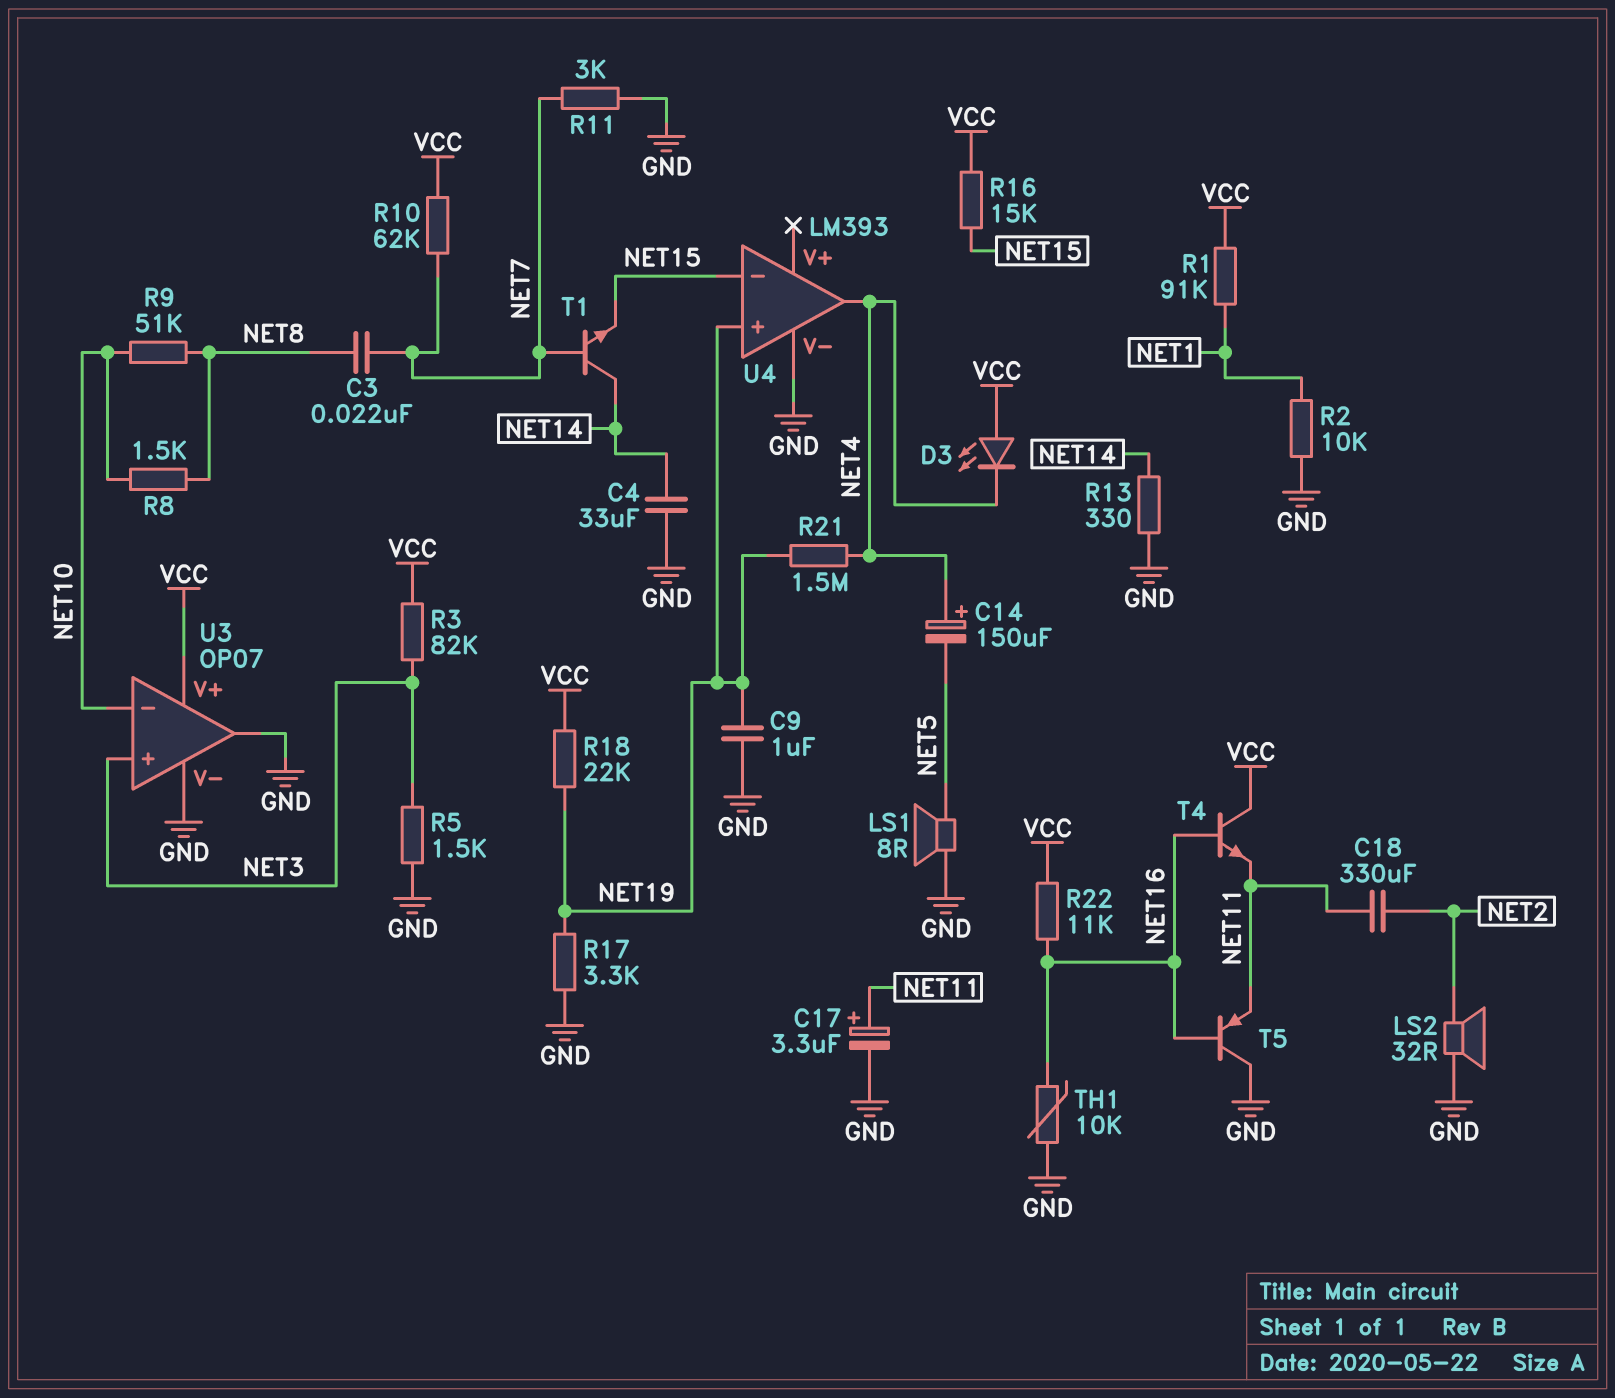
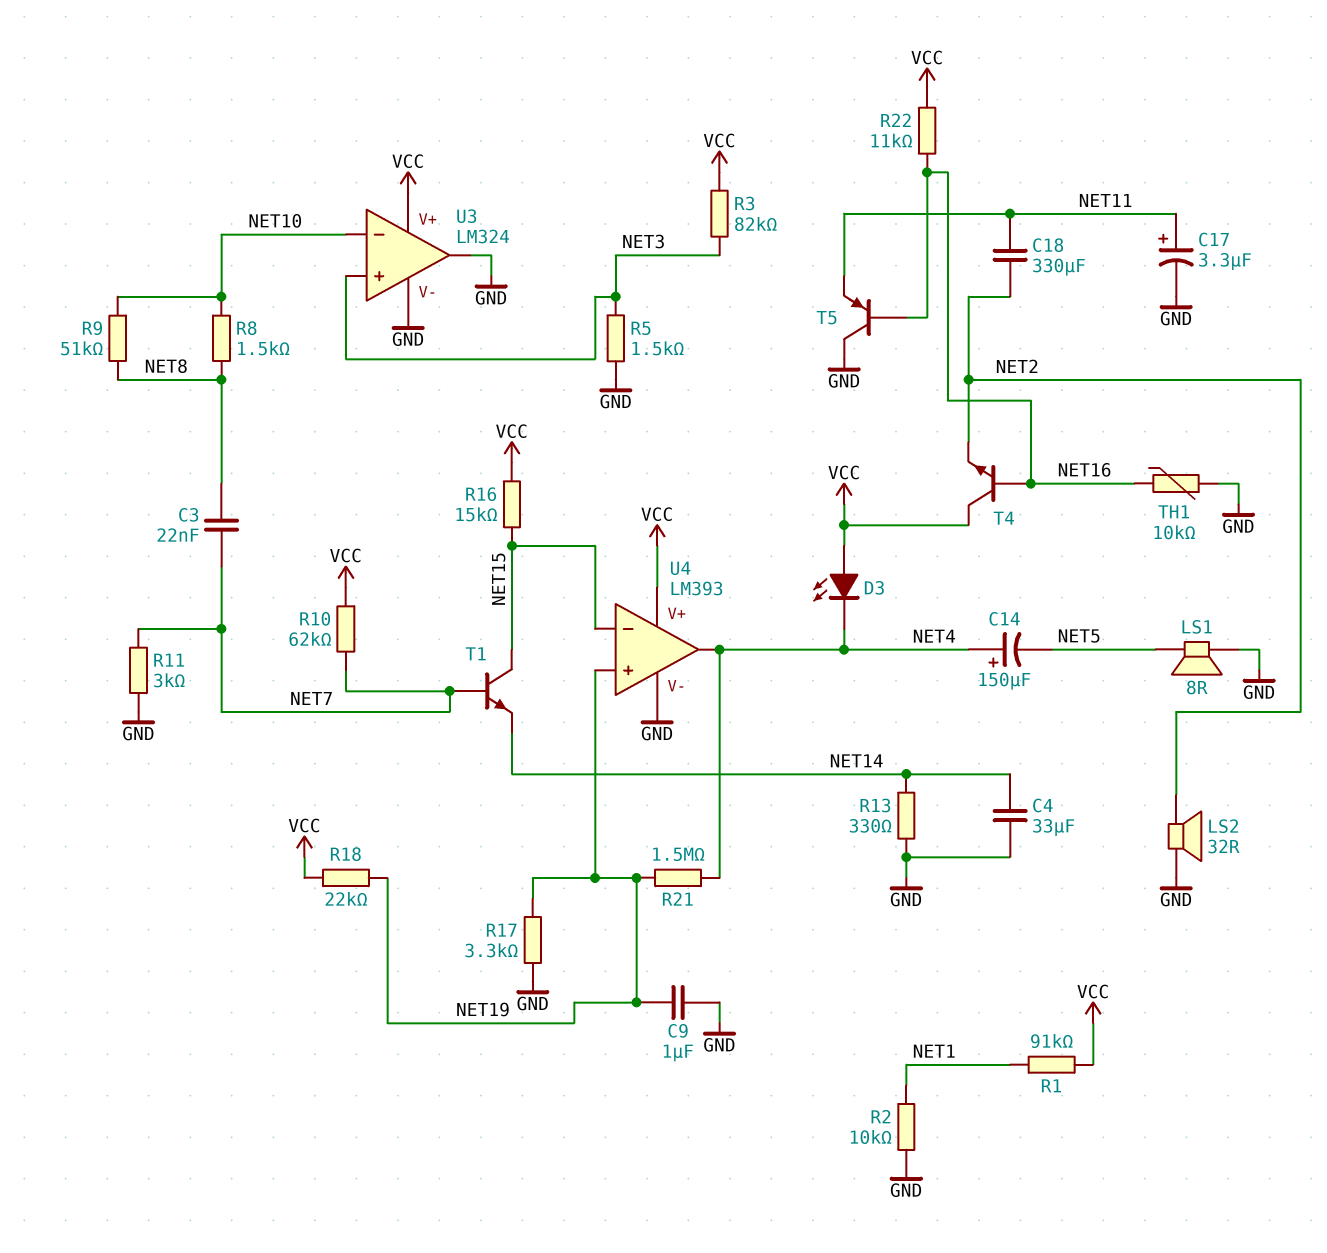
T1: NPN (B NET7, C NET14, E NET15) -> NPN (B NET7, C NET15, E NET14)
T4: NPN (B NET16, C VCC, E NET11) -> NPN (B NET16, C VCC, E NET2)
U3: OP07 -> LM324
U4 pin V+: none -> VCC

